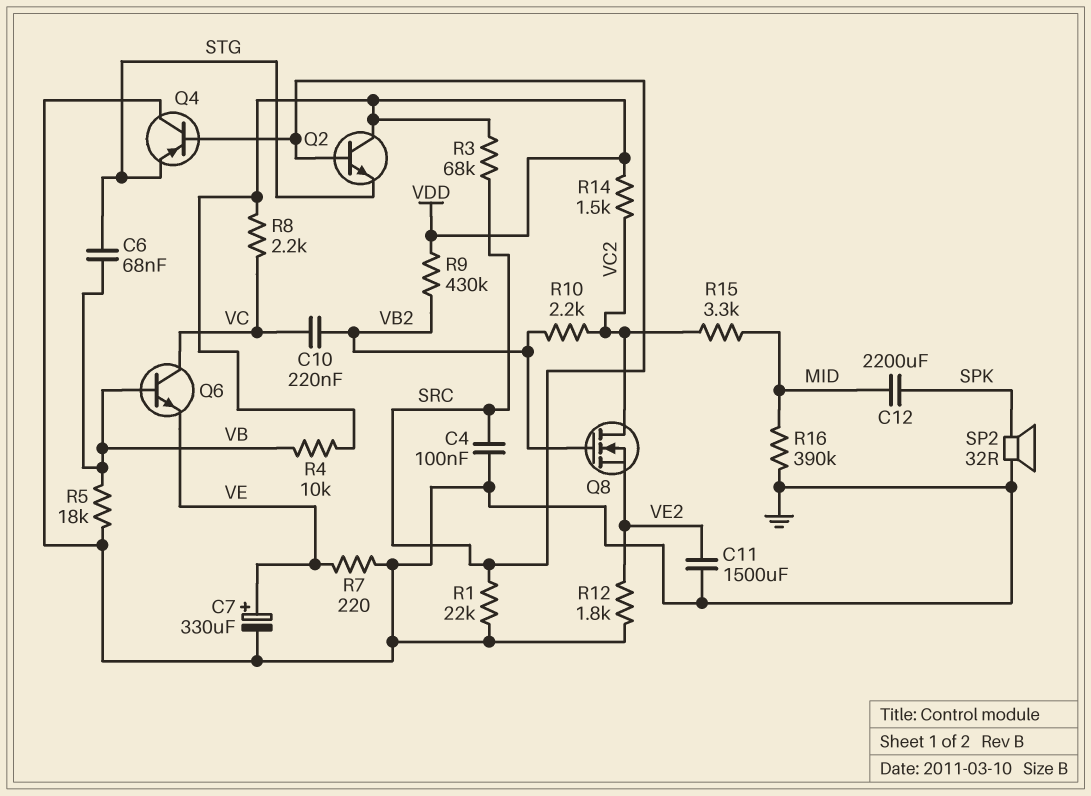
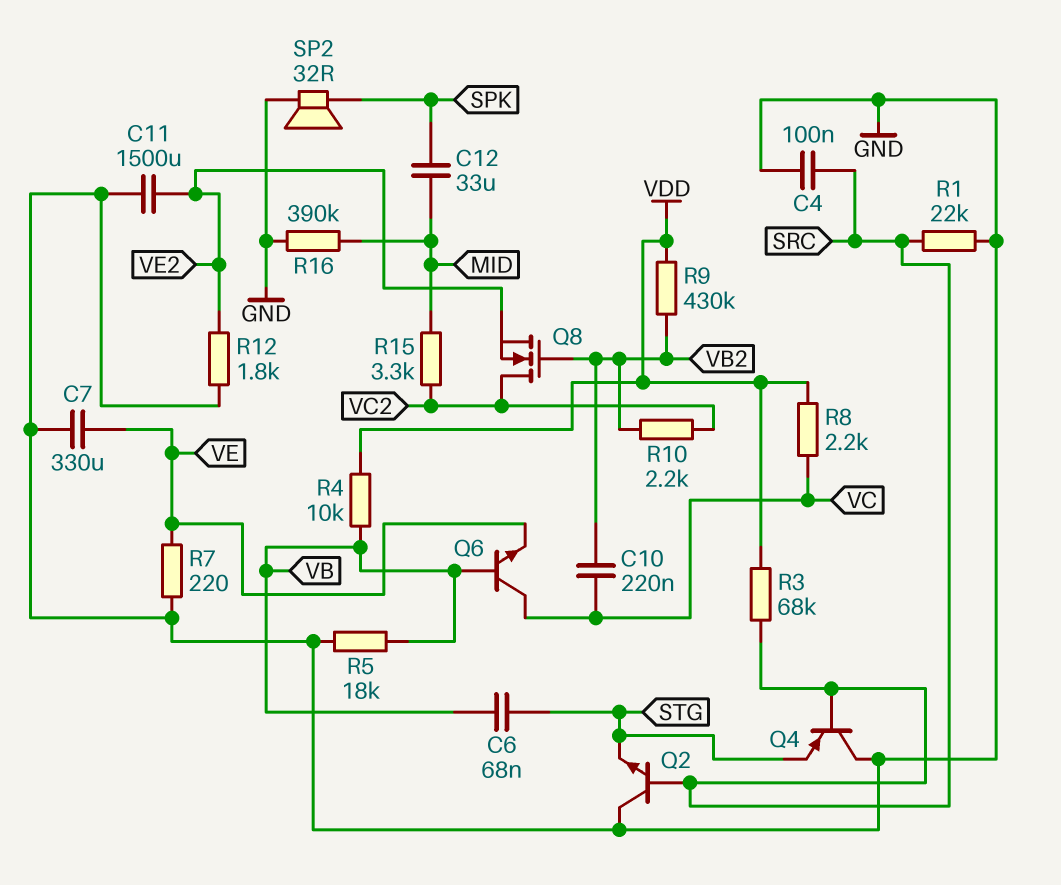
C7: 330uF (plus VE, minus GND) -> 330uF (GND, VE)
C12: 2200uF (MID, SPK) -> 33uF (MID, SPK)
Q2: NPN (B SRC, C VDD, E STG) -> NPN (B SRC, C GND, E STG)
R14: 1.5k (VC2, VDD) -> none

